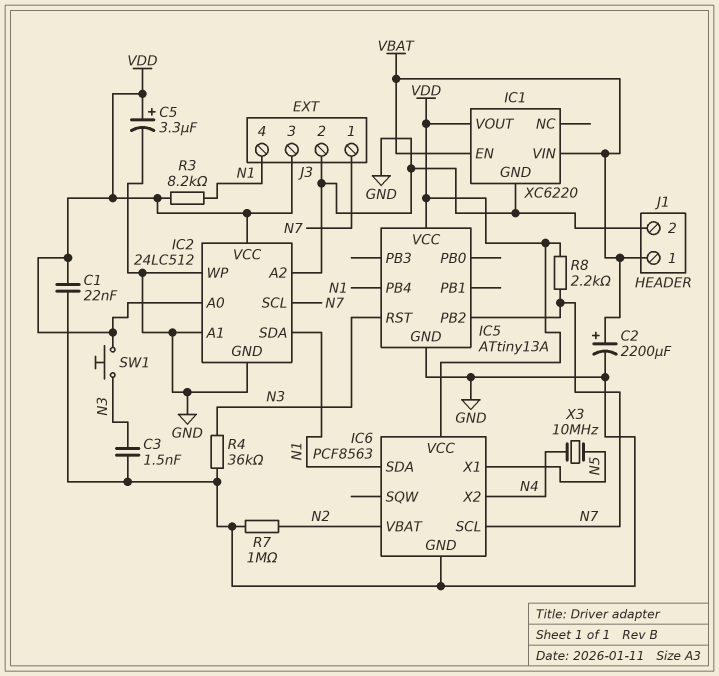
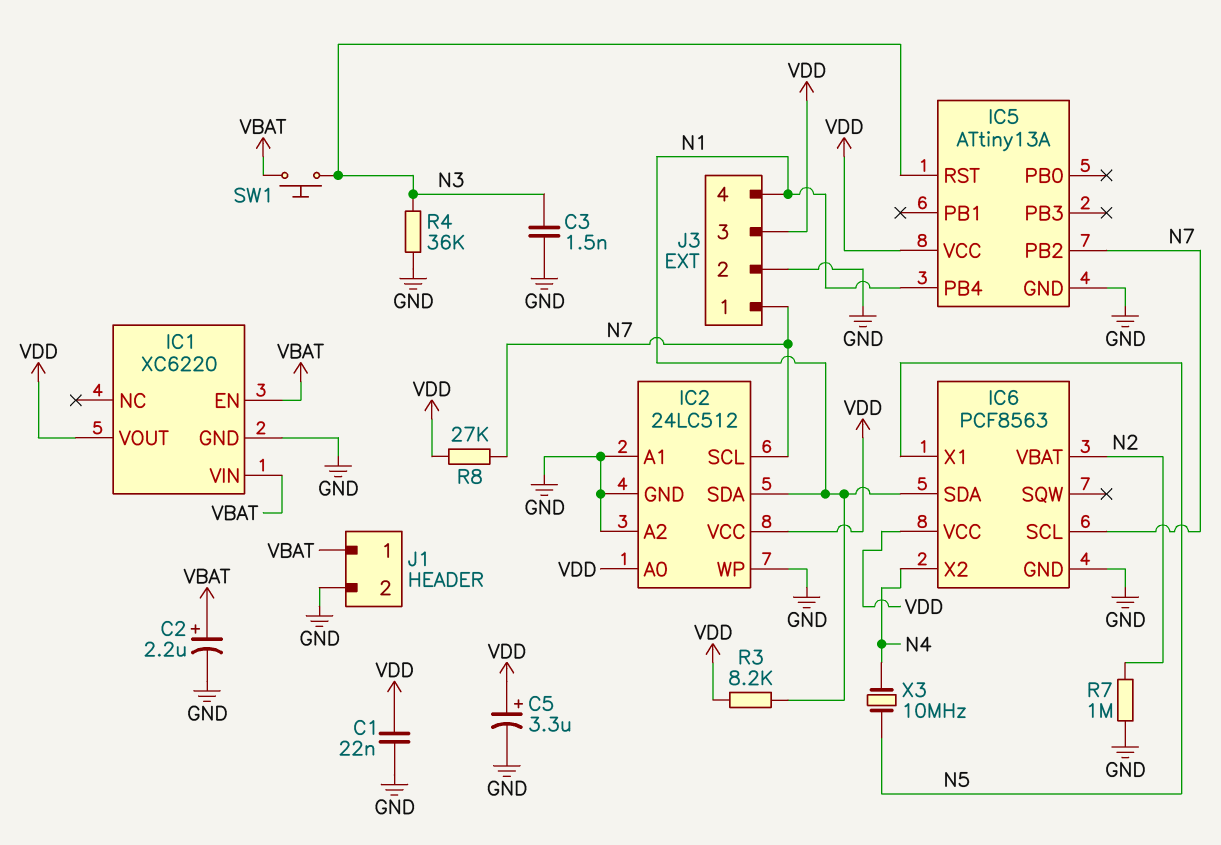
C2: 2200uF (plus VBAT, minus GND) -> 2.2uF (plus VBAT, minus GND)
R8: 2.2k (N7, VDD) -> 27k (N7, VDD)
SW1: button (N3, VDD) -> button (N3, VBAT)

